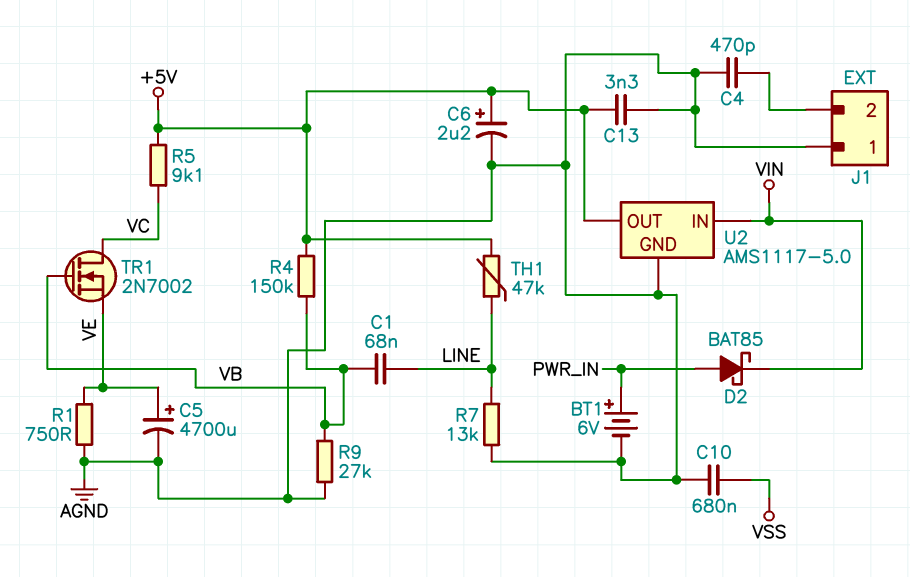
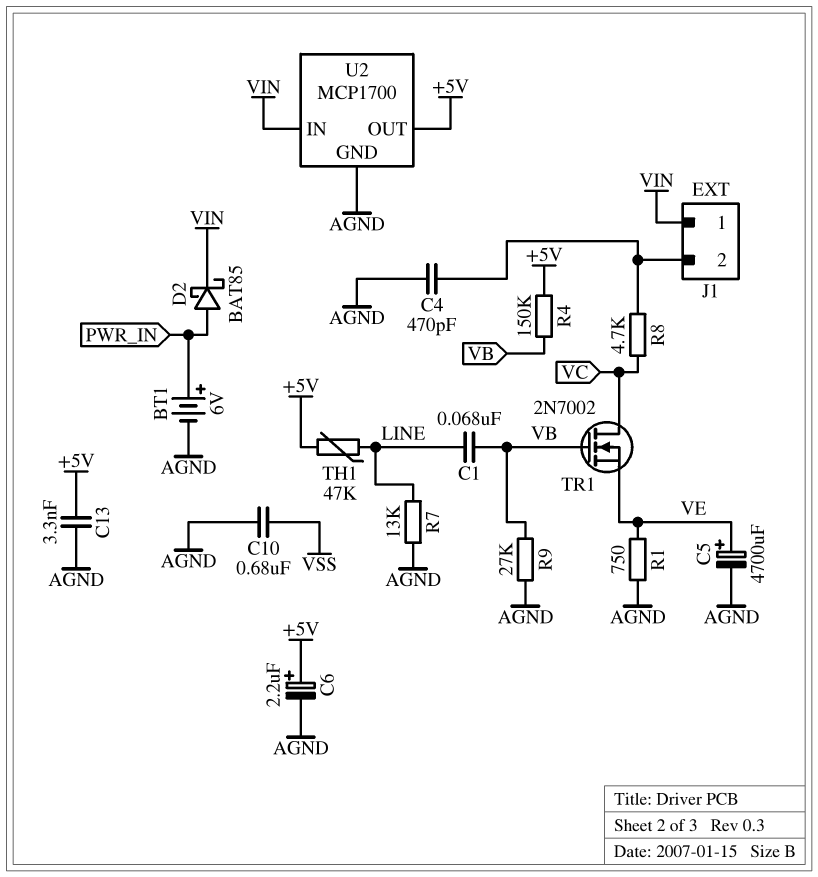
J1 pin 1: AGND -> VIN
R5: 9.1k (+5V, VC) -> none
R8: none -> 4.7k (J1/2, VC)
U2: AMS1117-5.0 -> MCP1700

